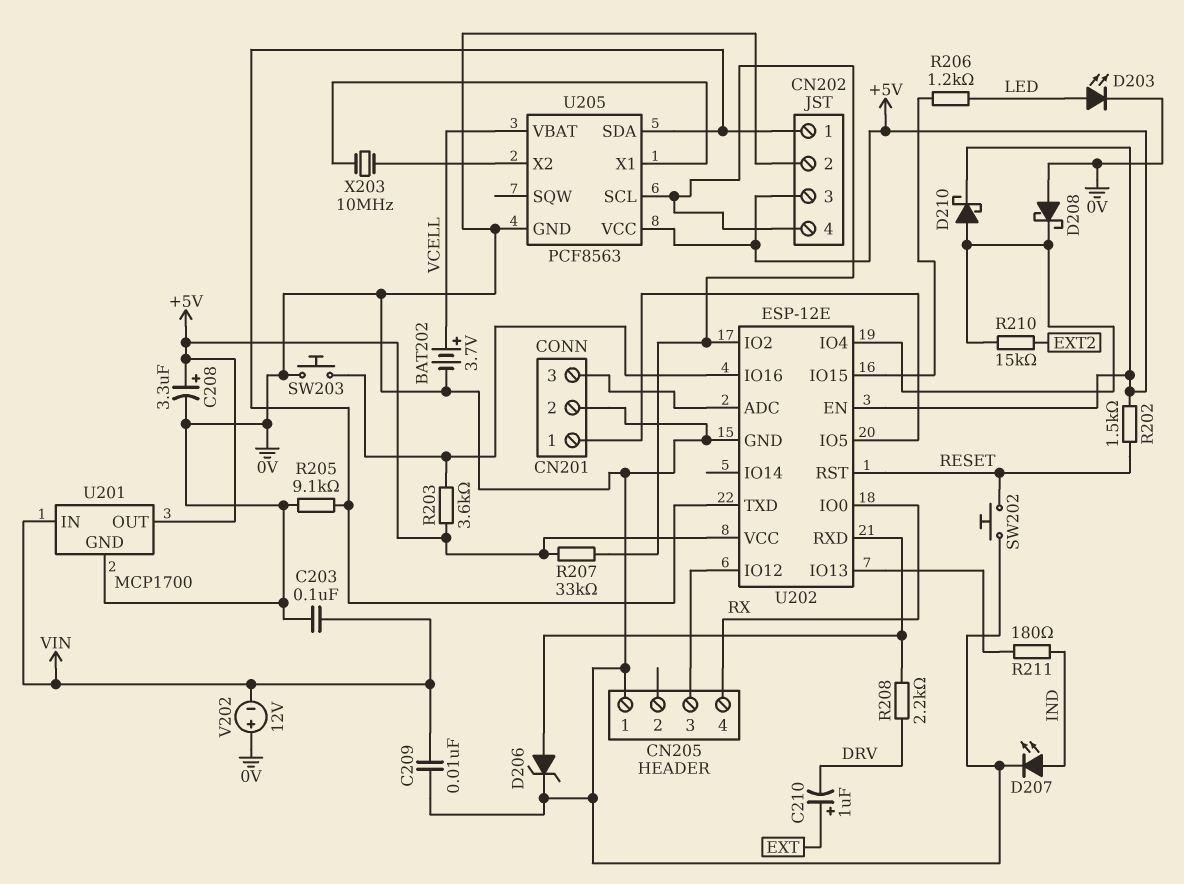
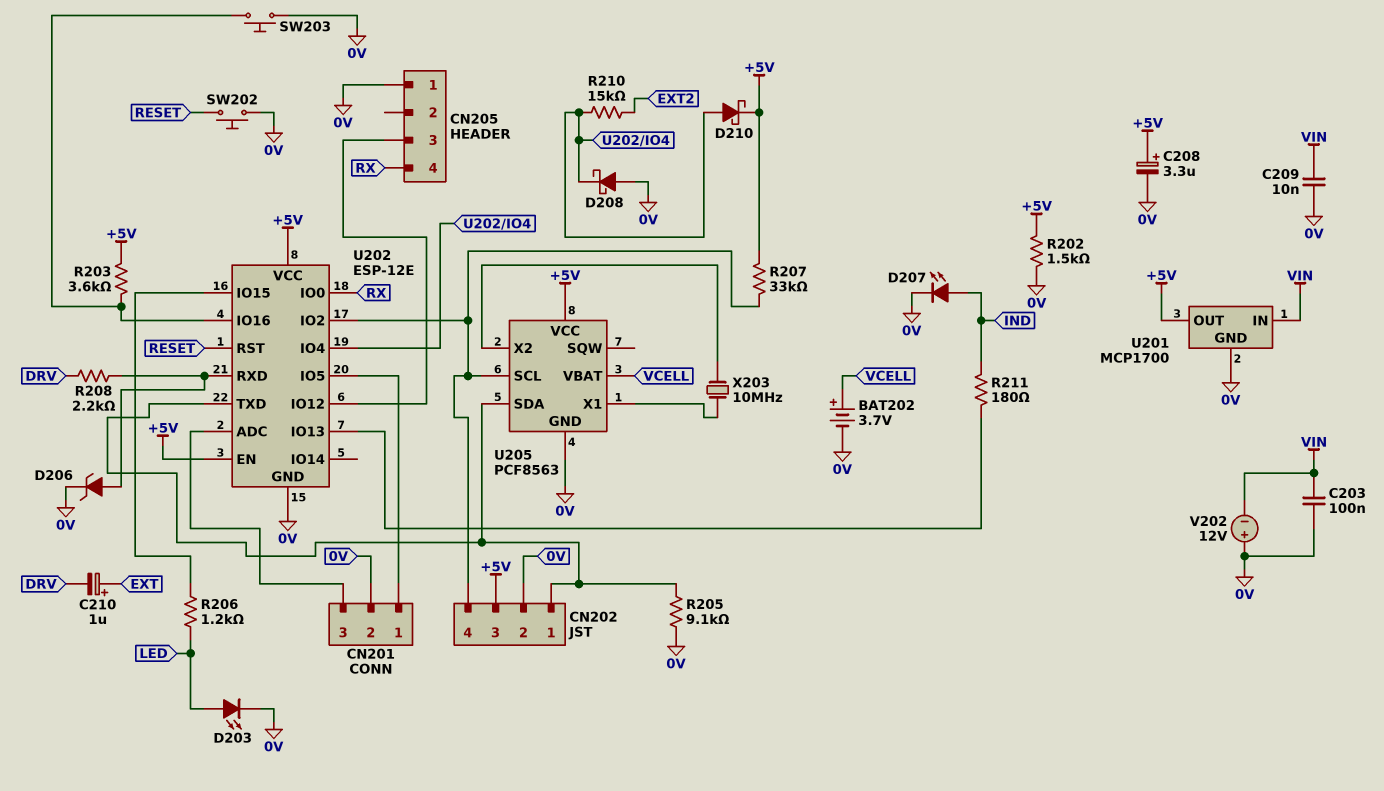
R202: 1.5k (+5V, RESET) -> 1.5k (+5V, 0V)

